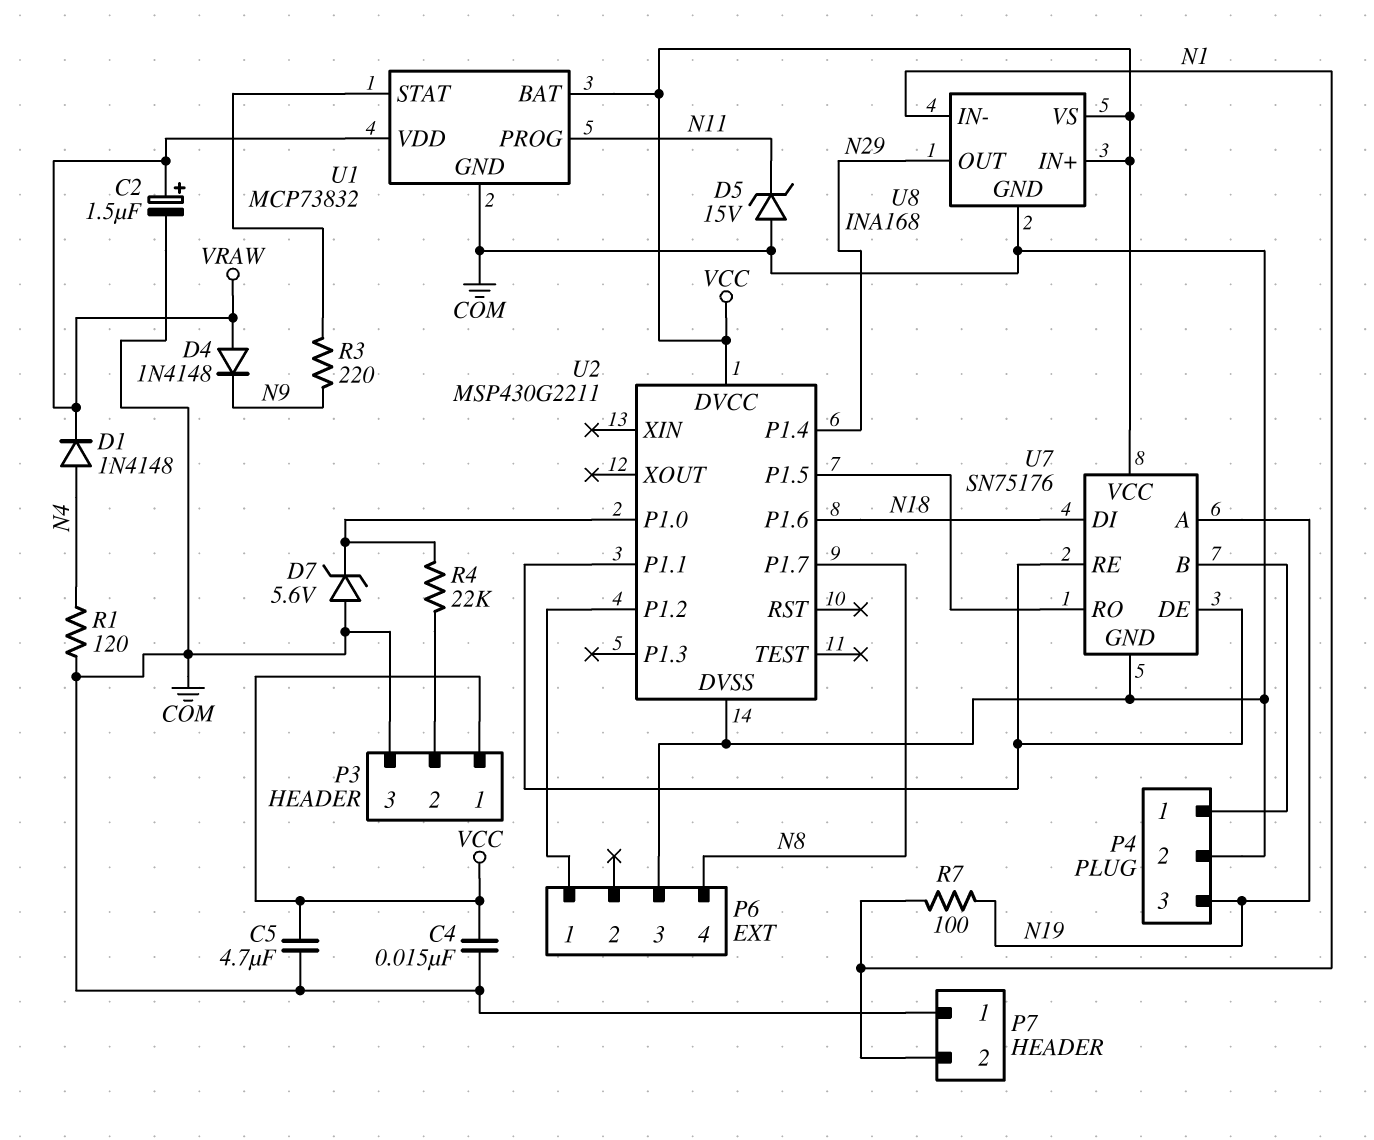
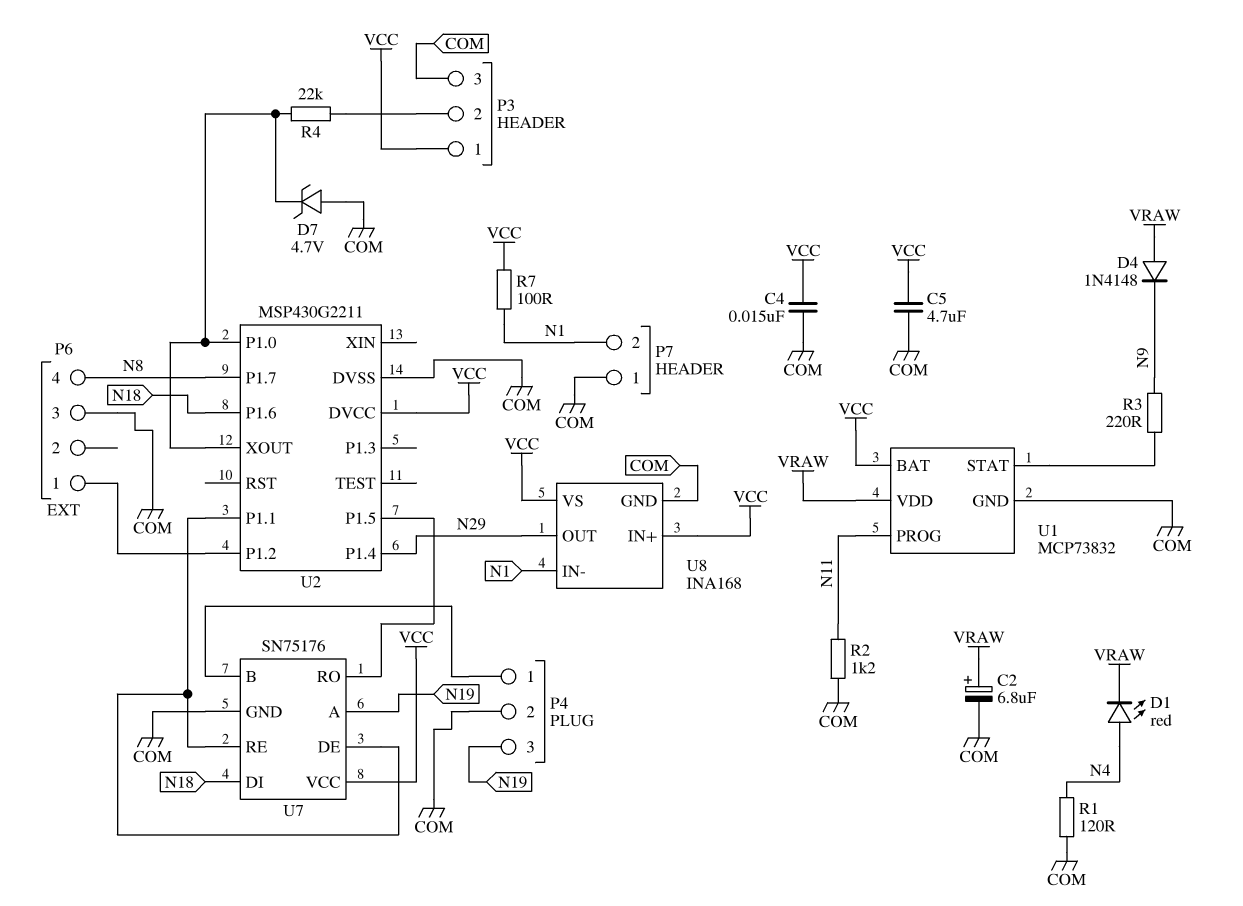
C2: 1.5uF (plus VRAW, minus COM) -> 6.8uF (plus VRAW, minus COM)
D1: diode 1N4148 (A N4, K VRAW) -> LED red (A N4, K VRAW)
D5: zener 15V (A COM, K N11) -> none
D7: zener 5.6V (A COM, K U2/P1.0) -> zener 4.7V (A COM, K U2/P1.0)
R2: none -> 1.2k (COM, N11)
R7: 100 (N1, N19) -> 100 (N1, VCC)
U2 pin XOUT: none -> U2/P1.0

